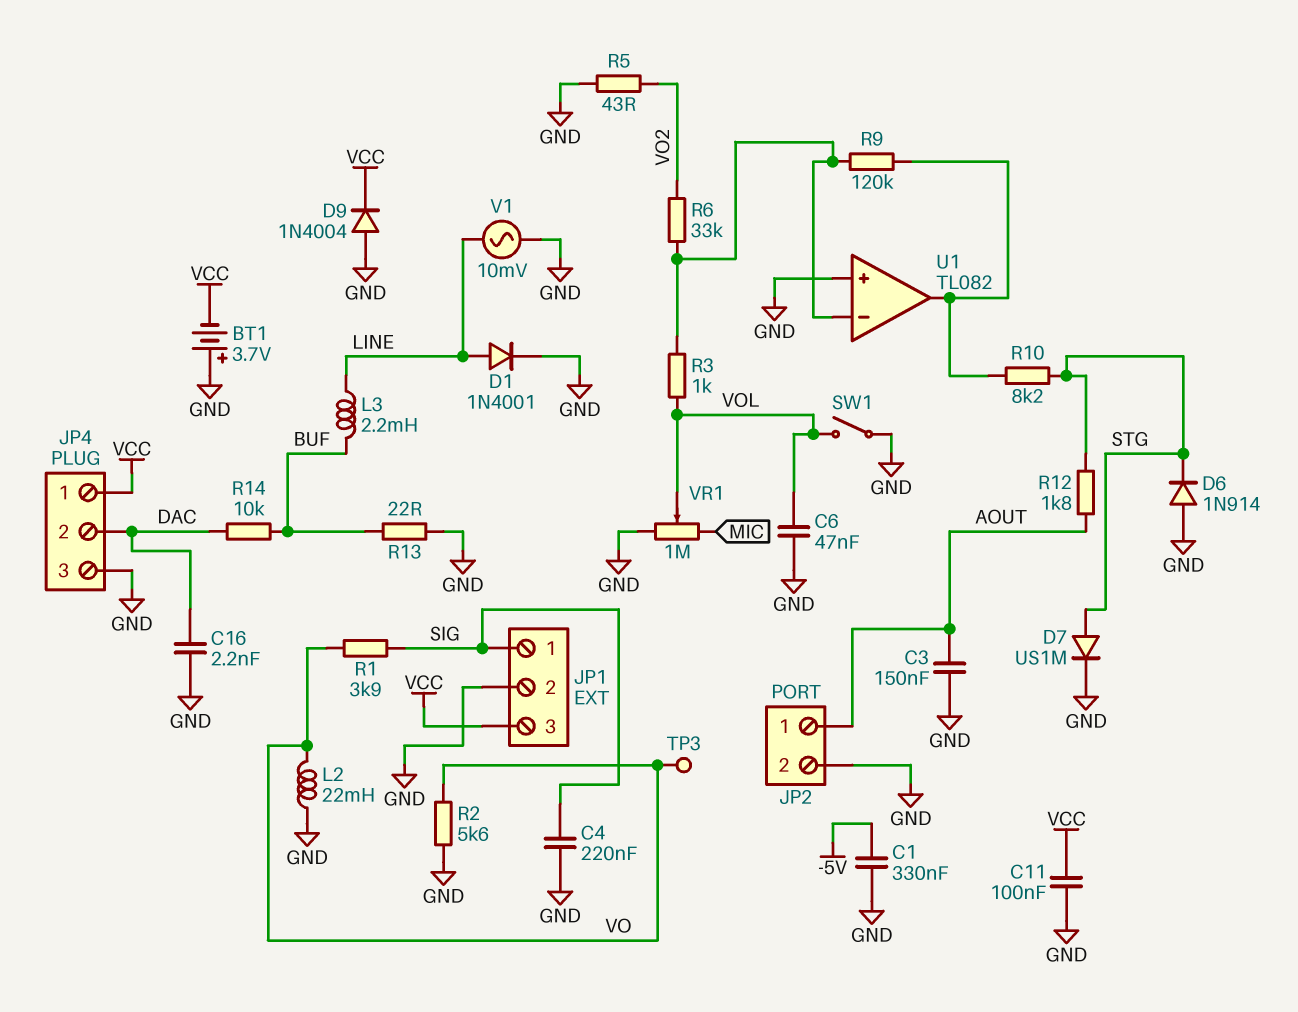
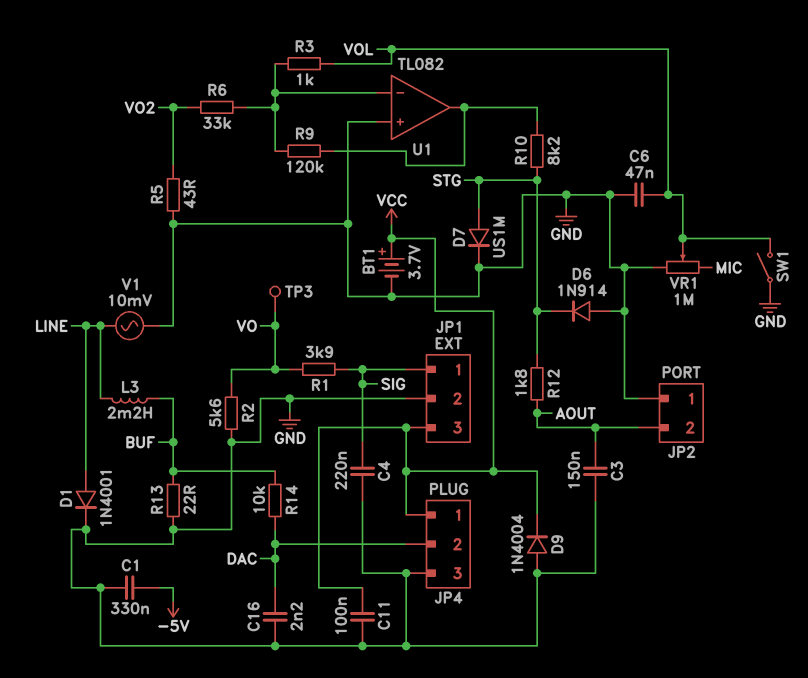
BT1: 3.7V (plus GND, minus VCC) -> 3.7V (plus VCC, minus GND)
JP2 pin 1: AOUT -> GND
JP2 pin 2: GND -> AOUT
L2: 22mH (GND, VO) -> none

